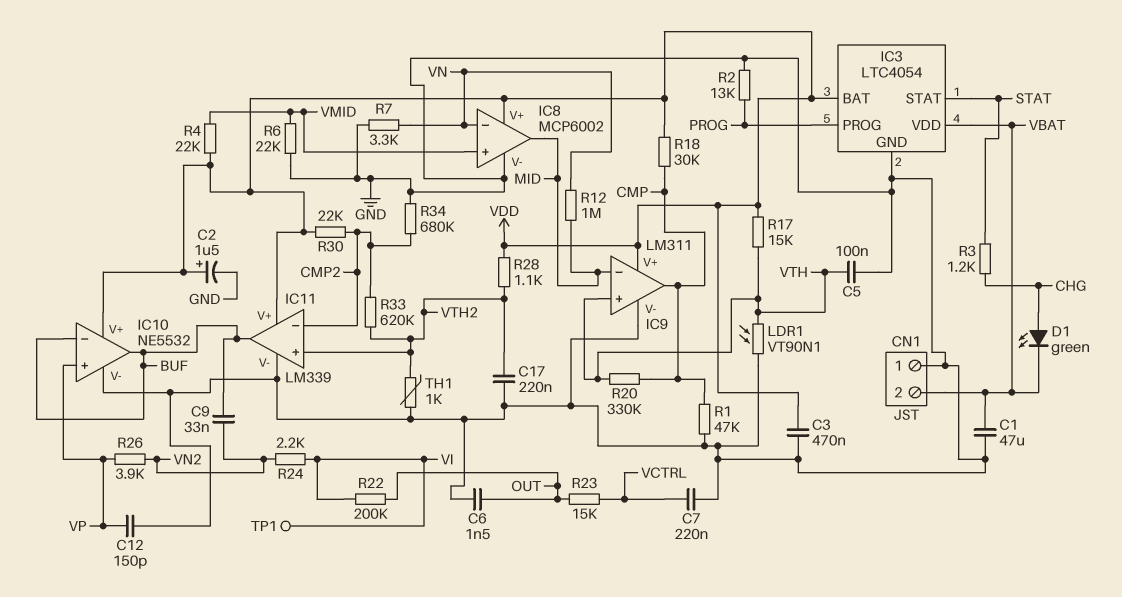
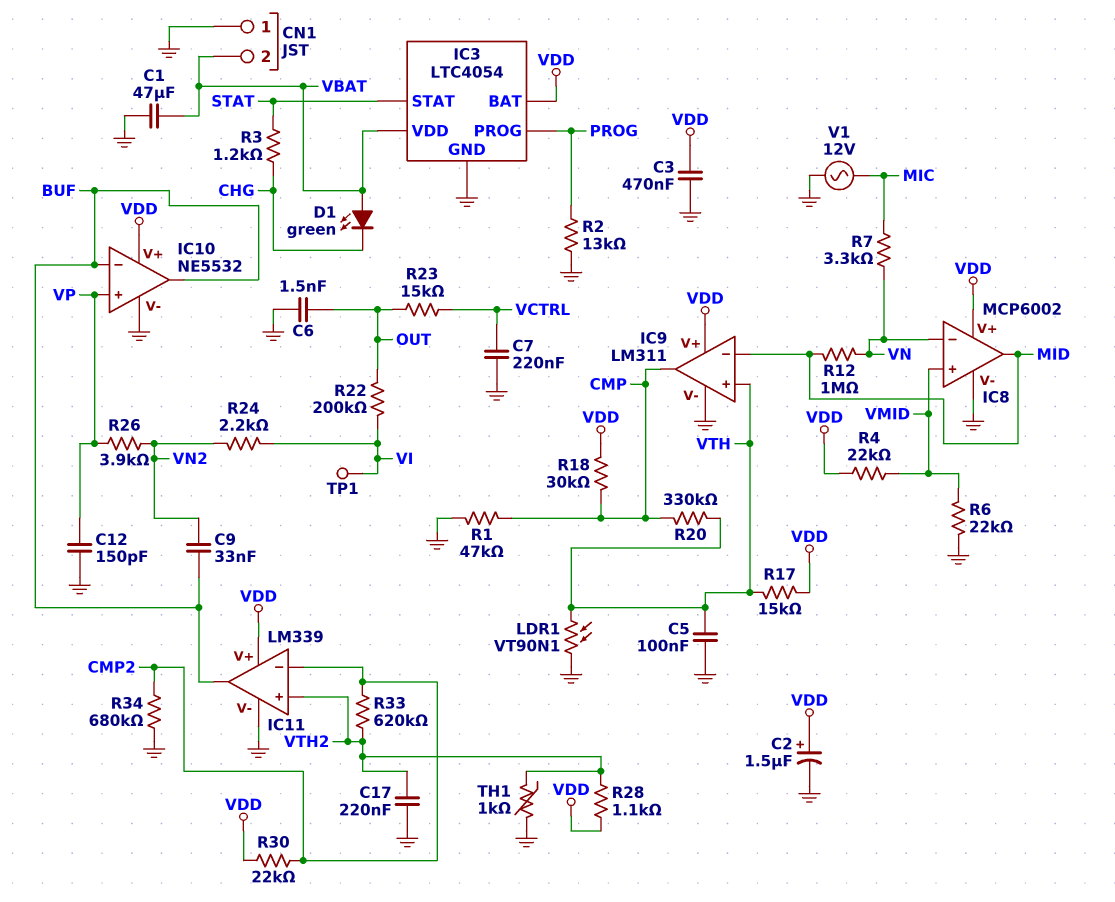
D1: LED green (A CHG, K VBAT) -> LED green (A VBAT, K CHG)
R7: 3.3k (GND, VN) -> 3.3k (MIC, VN)
V1: none -> AC 12V (GND, MIC)

